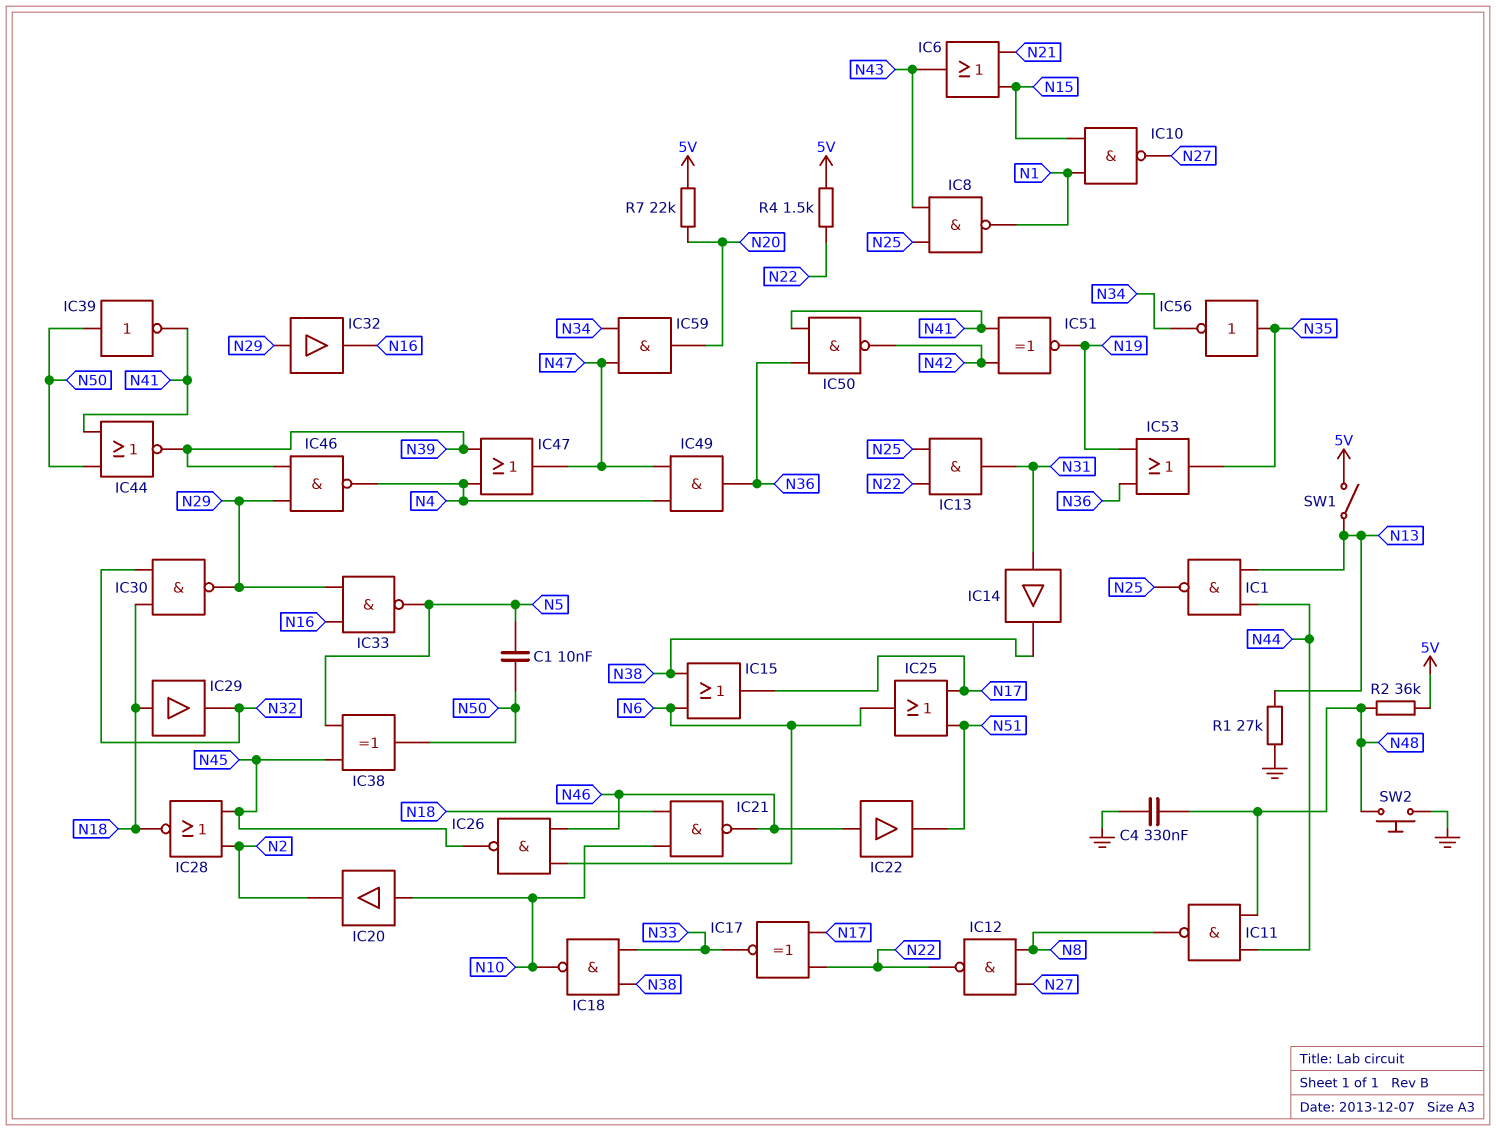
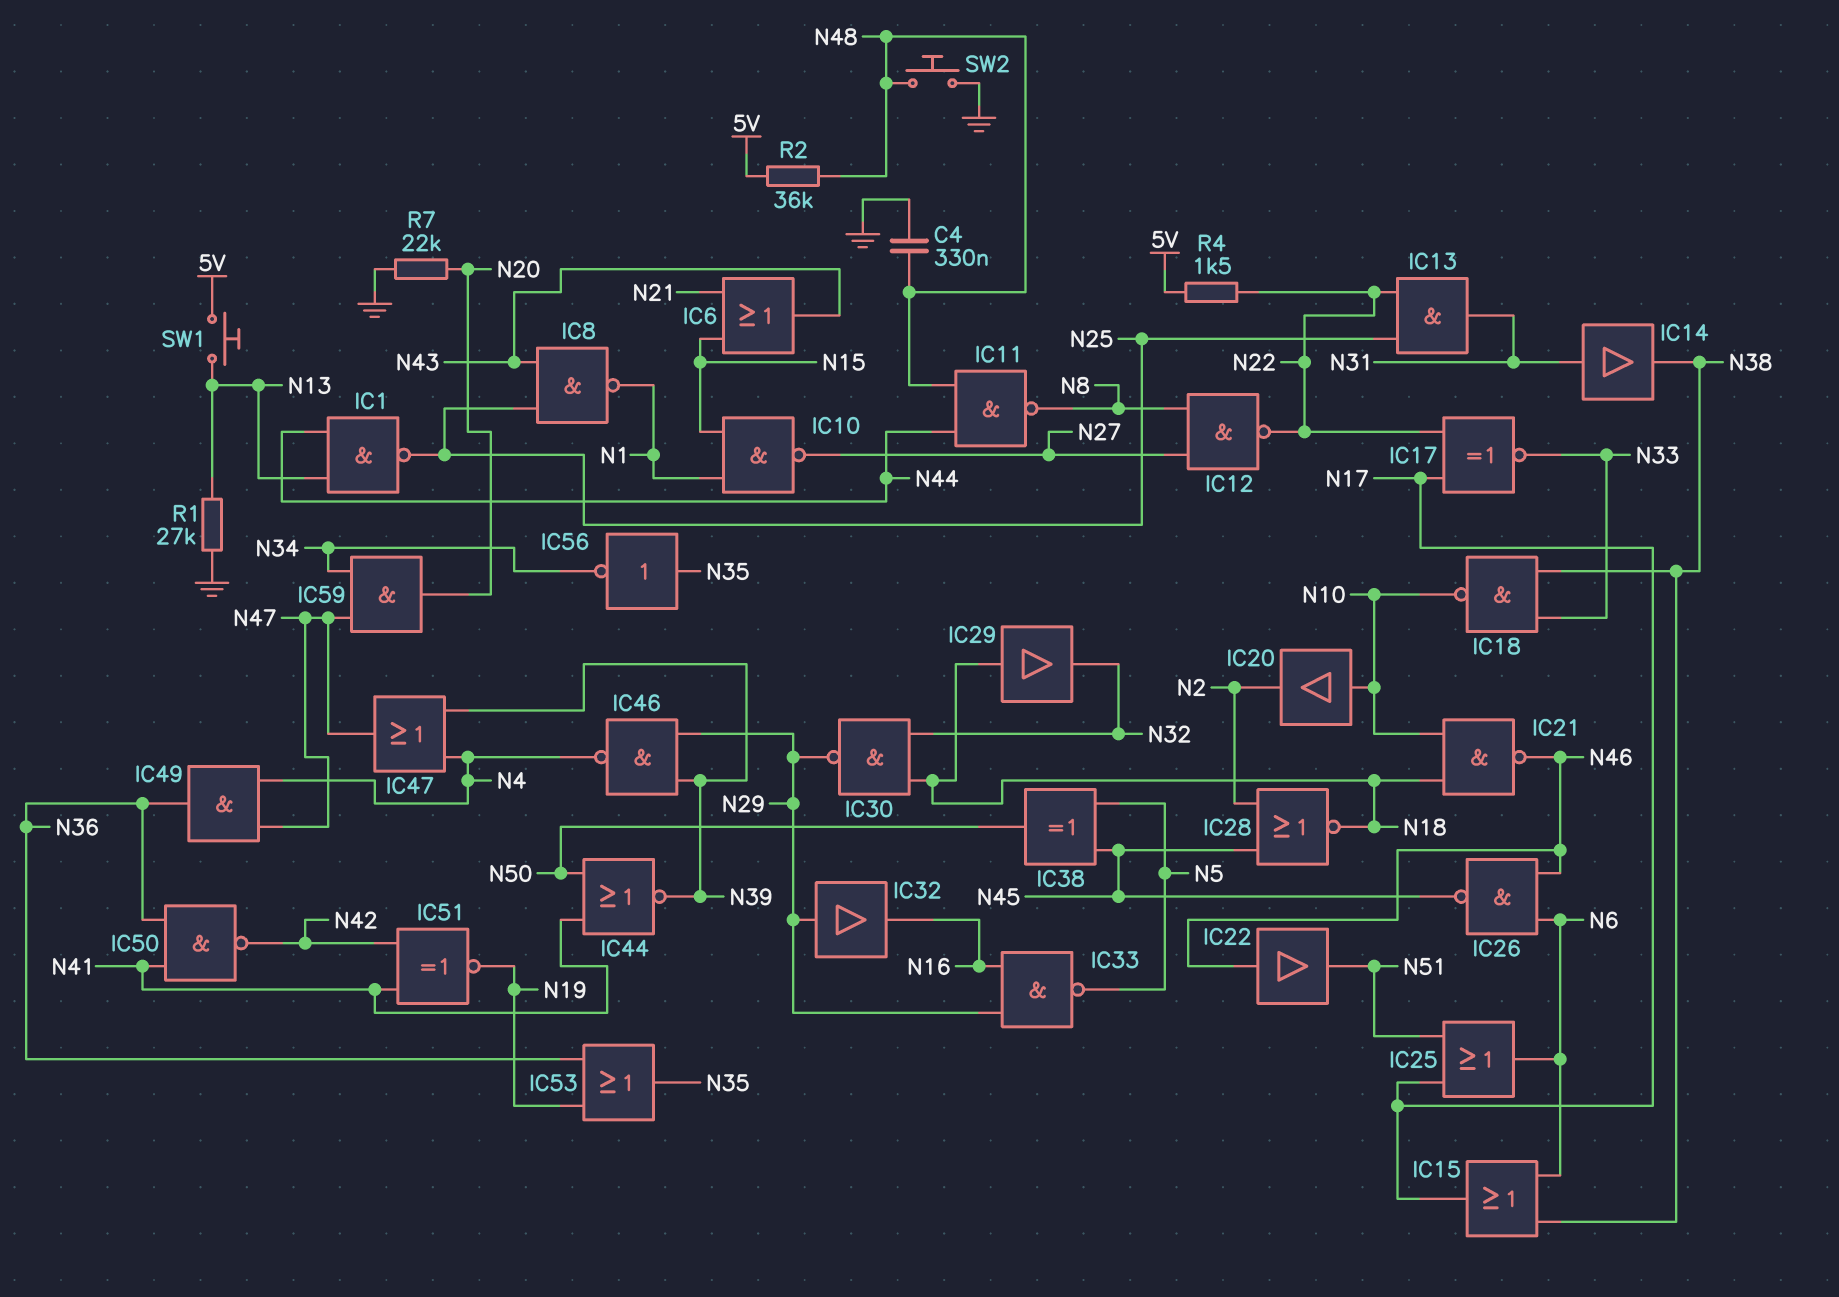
C1: 10nF (N5, N50) -> none
IC39: NOT (in N50, out N41) -> none
R7: 22k (5V, N20) -> 22k (GND, N20)
SW1: switch (5V, N13) -> button (5V, N13)

